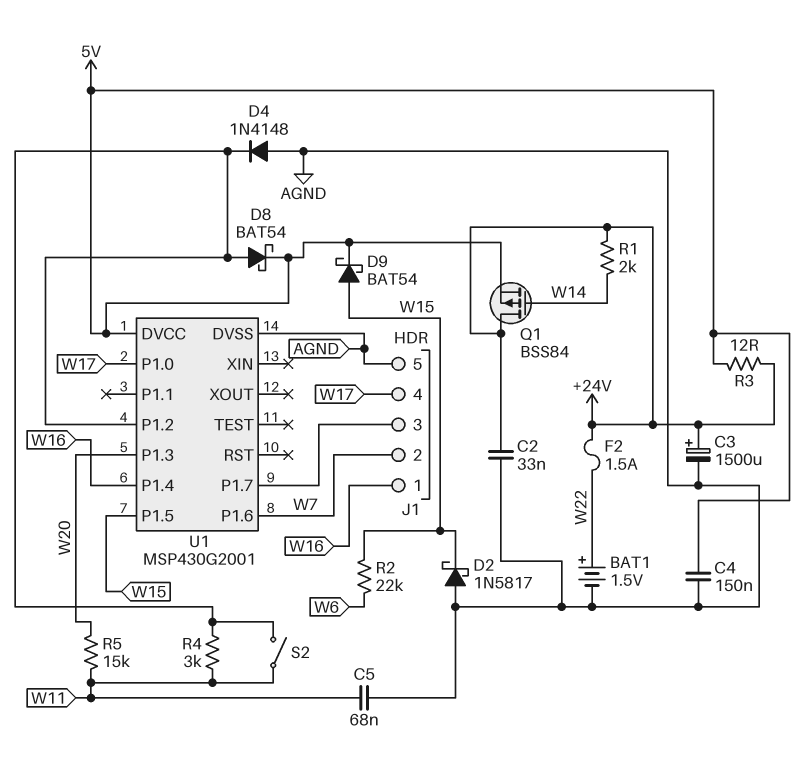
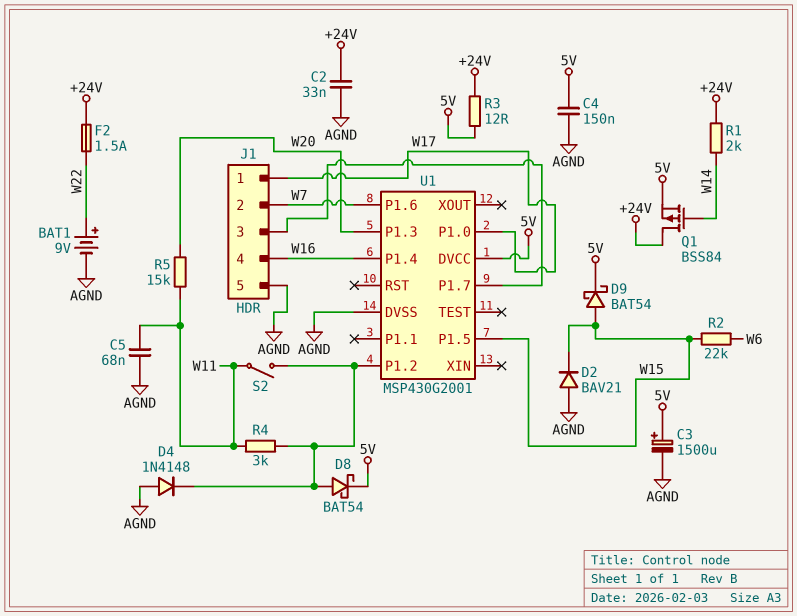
BAT1: 1.5V (plus W22, minus AGND) -> 9V (plus W22, minus AGND)
C3: 1500uF (plus +24V, minus AGND) -> 1500uF (plus 5V, minus AGND)
D2: schottky 1N5817 (A AGND, K W15) -> diode BAV21 (A AGND, K W15)
J1 pin 1: W16 -> W17
J1 pin 4: W17 -> W16

